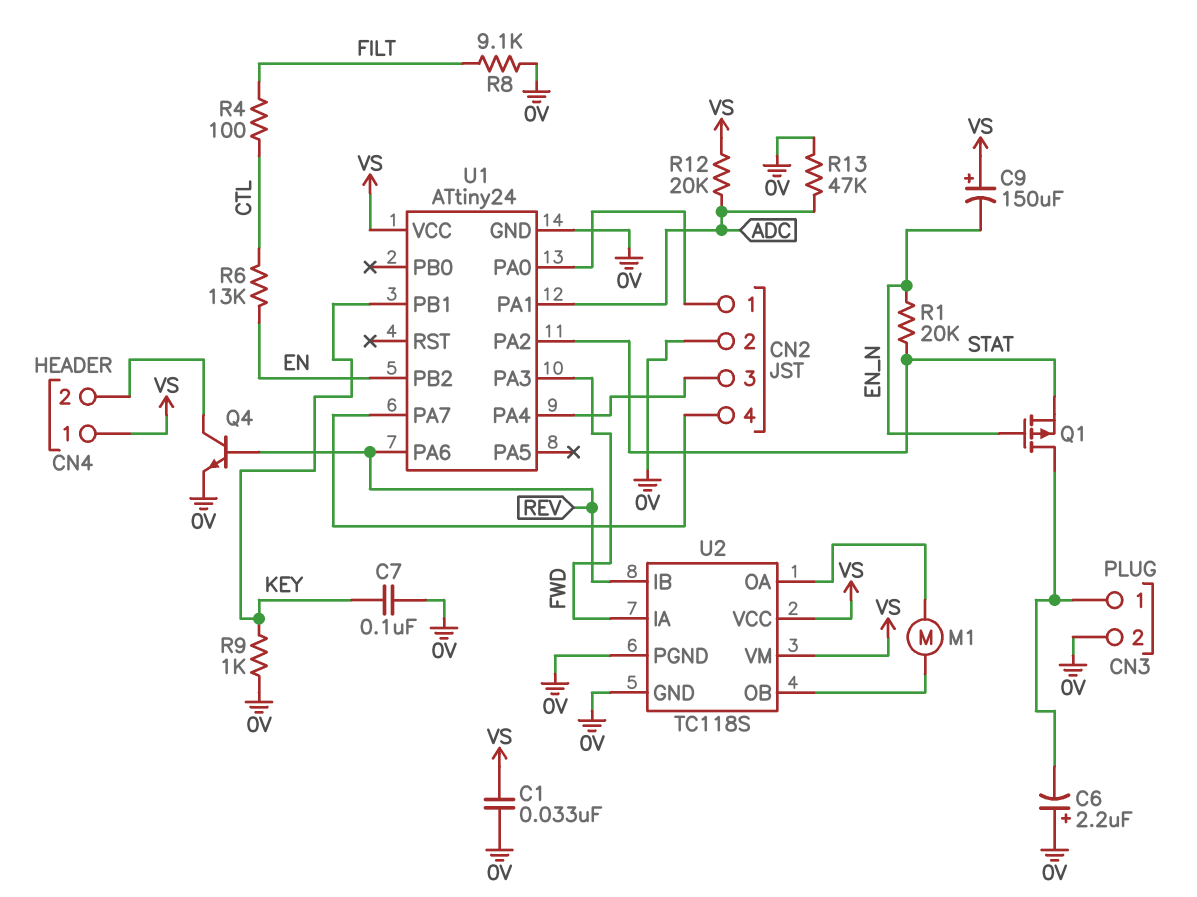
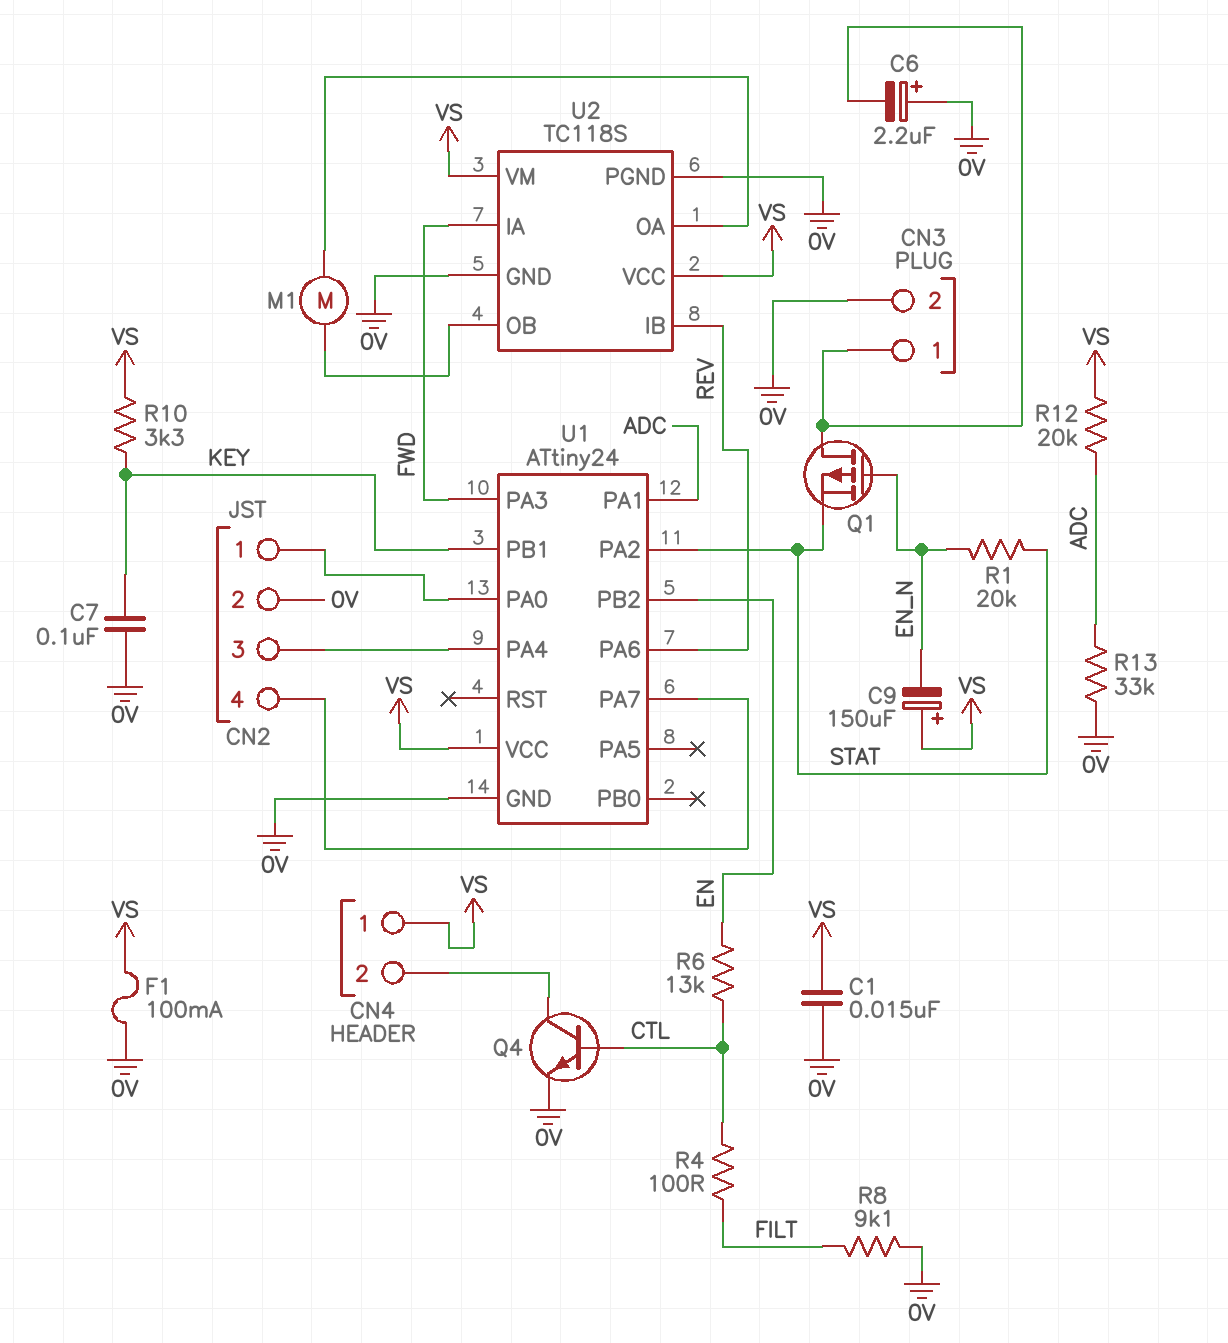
C1: 33nF (0V, VS) -> 15nF (0V, VS)
F1: none -> 100mA (0V, VS)
Q4: NPN (B REV, C CN4/2, E 0V) -> NPN (B CTL, C CN4/2, E 0V)
R9: 1k (0V, KEY) -> none
R10: none -> 3.3k (KEY, VS)
R13: 47k (0V, ADC) -> 33k (0V, ADC)

